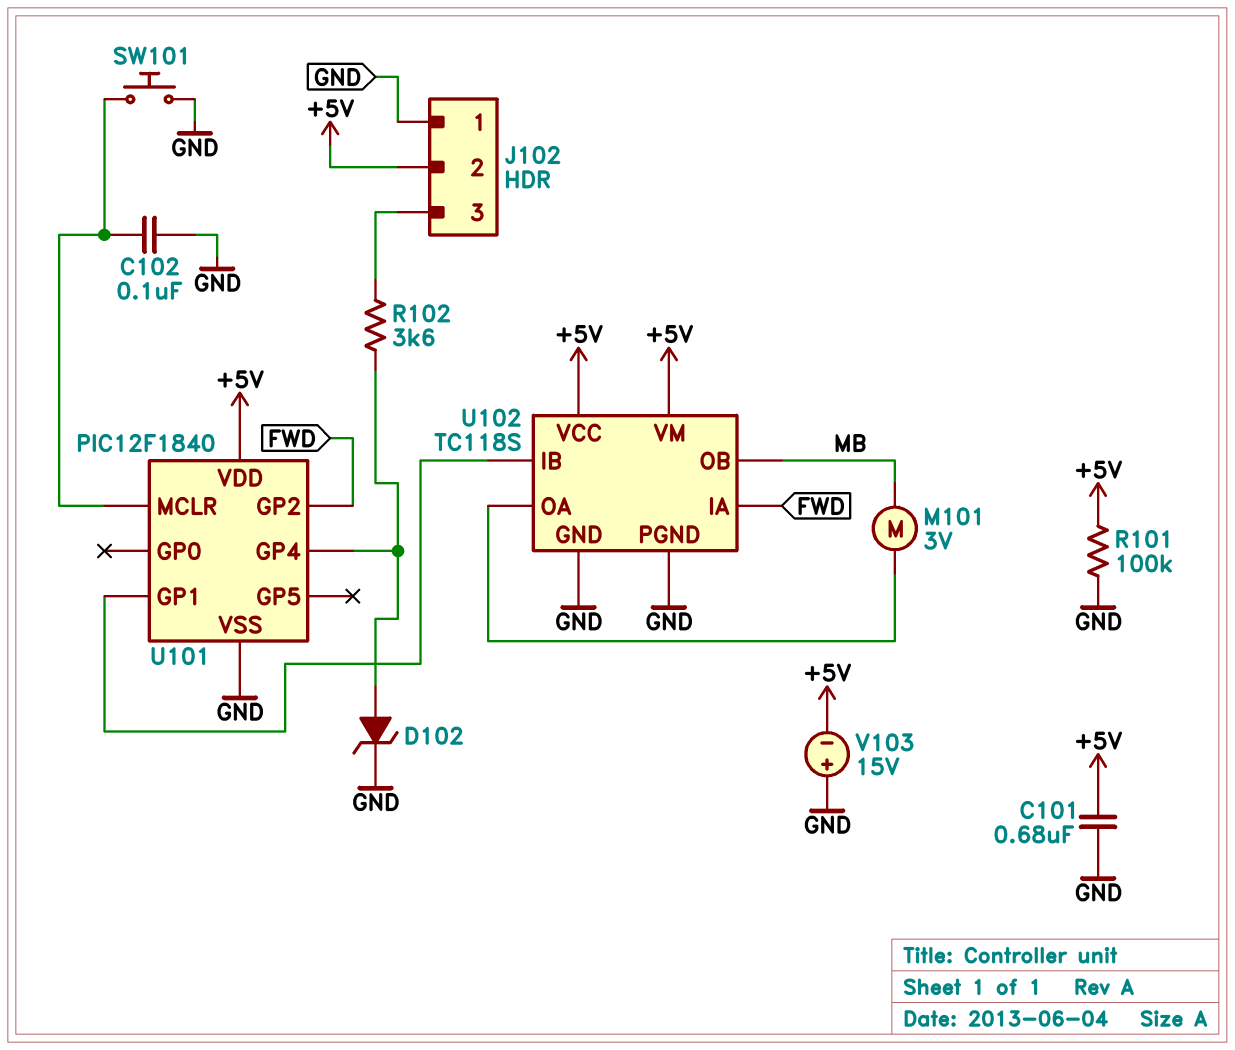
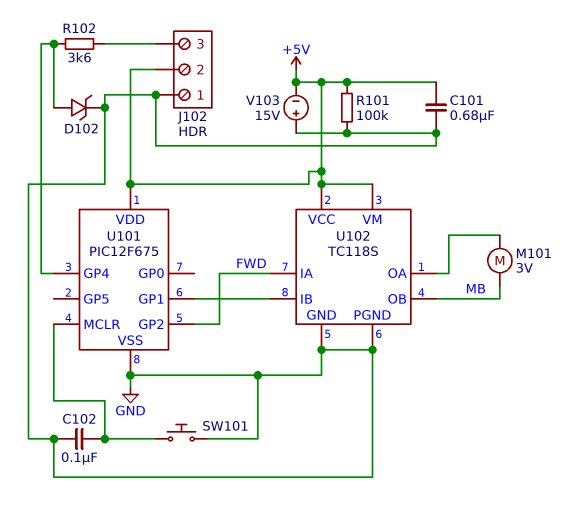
U101: PIC12F1840 -> PIC12F675

